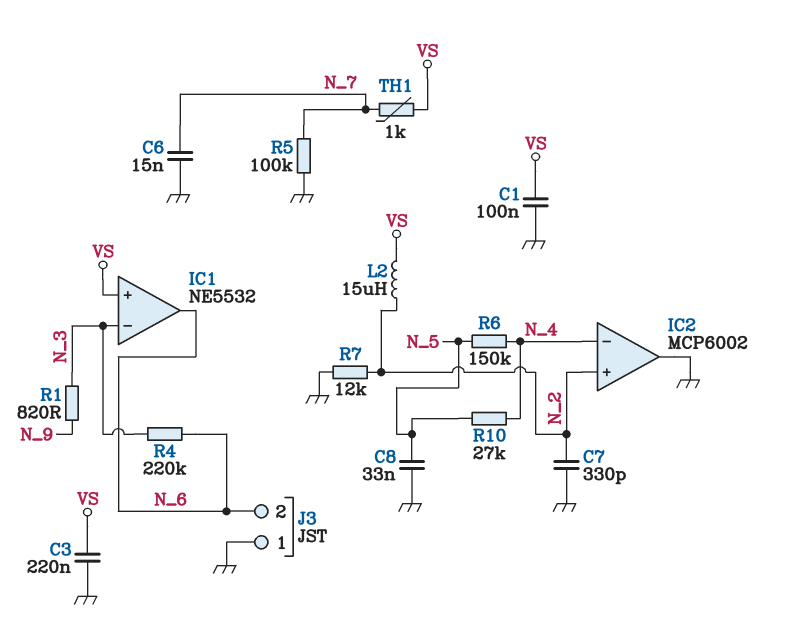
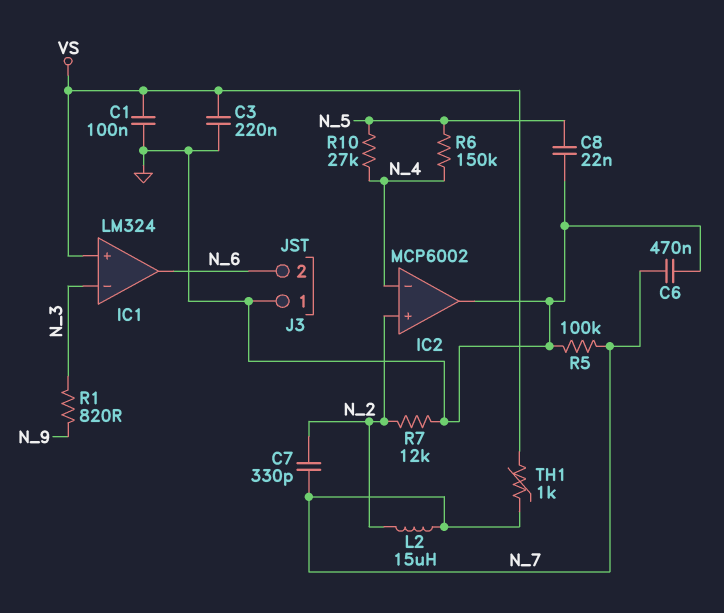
C6: 15nF (GND, N_7) -> 470nF (GND, N_7)
C7: 330pF (GND, N_2) -> 330pF (N_2, N_7)
C8: 33nF (GND, N_5) -> 22nF (GND, N_5)
IC1: NE5532 -> LM324
L2: 15uH (N_2, VS) -> 15uH (N_2, N_7)
R4: 220k (N_3, N_6) -> none

